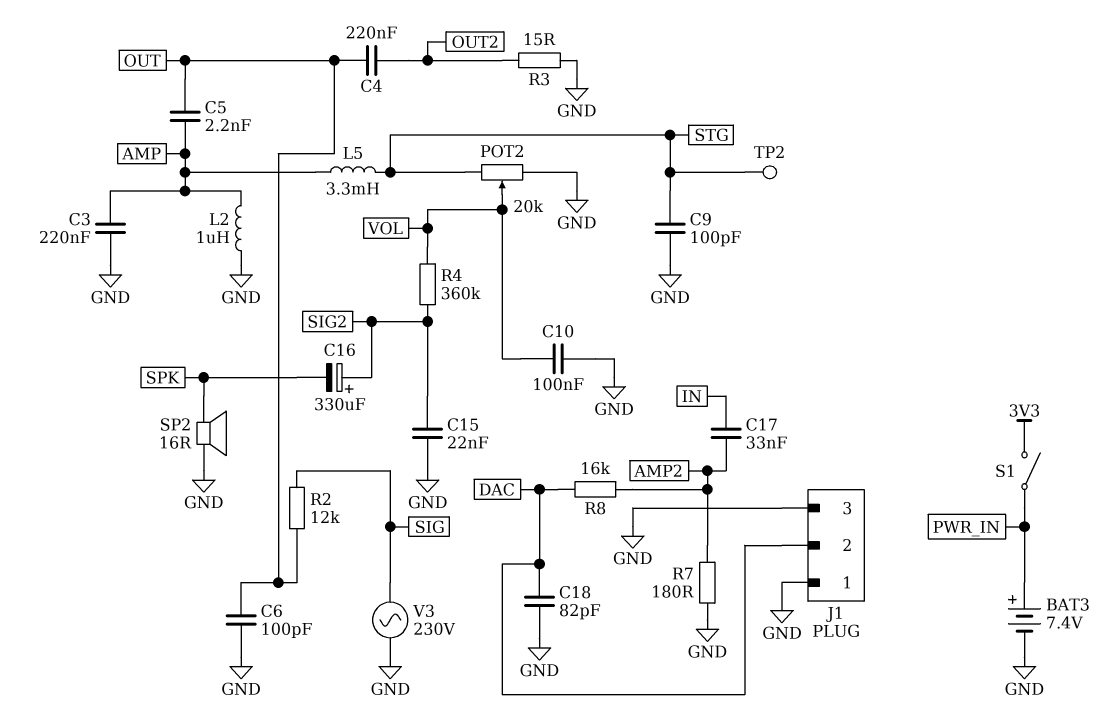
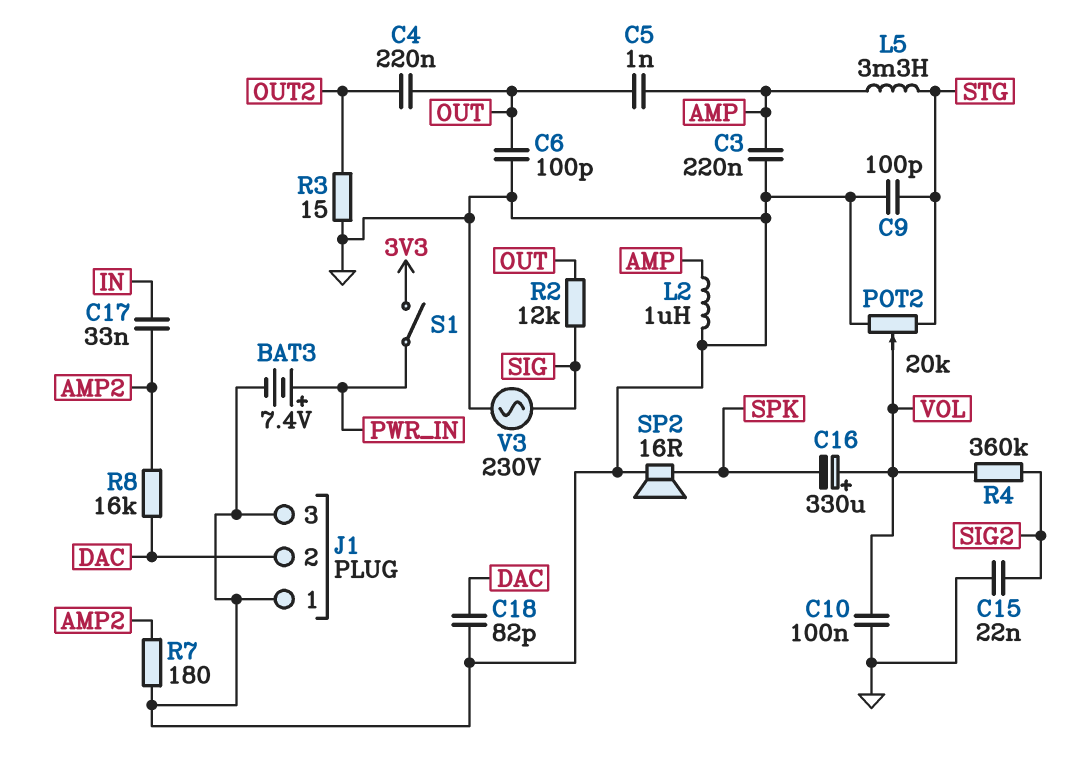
C5: 2.2nF (AMP, OUT) -> 1nF (AMP, OUT)
C16: 330uF (plus SIG2, minus SPK) -> 330uF (plus VOL, minus SPK)
TP2: test point (STG) -> none

